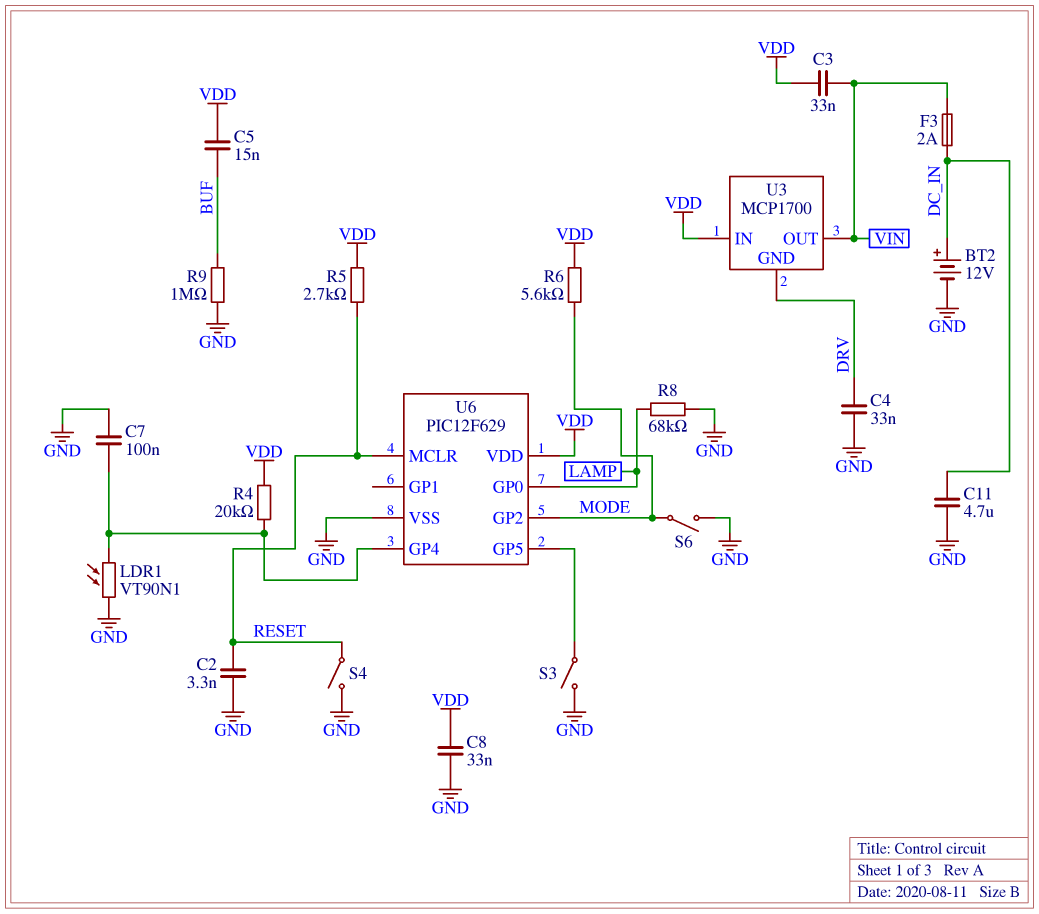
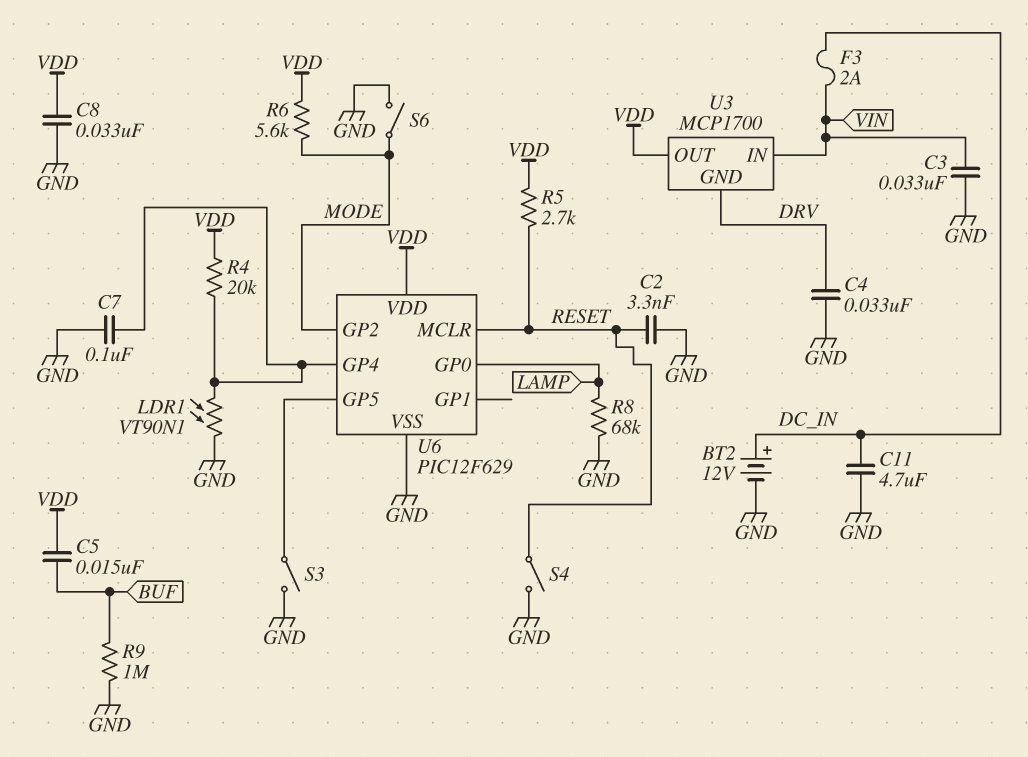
C3: 33nF (VDD, VIN) -> 33nF (GND, VIN)
U3 pin IN: VDD -> VIN
U3 pin OUT: VIN -> VDD

